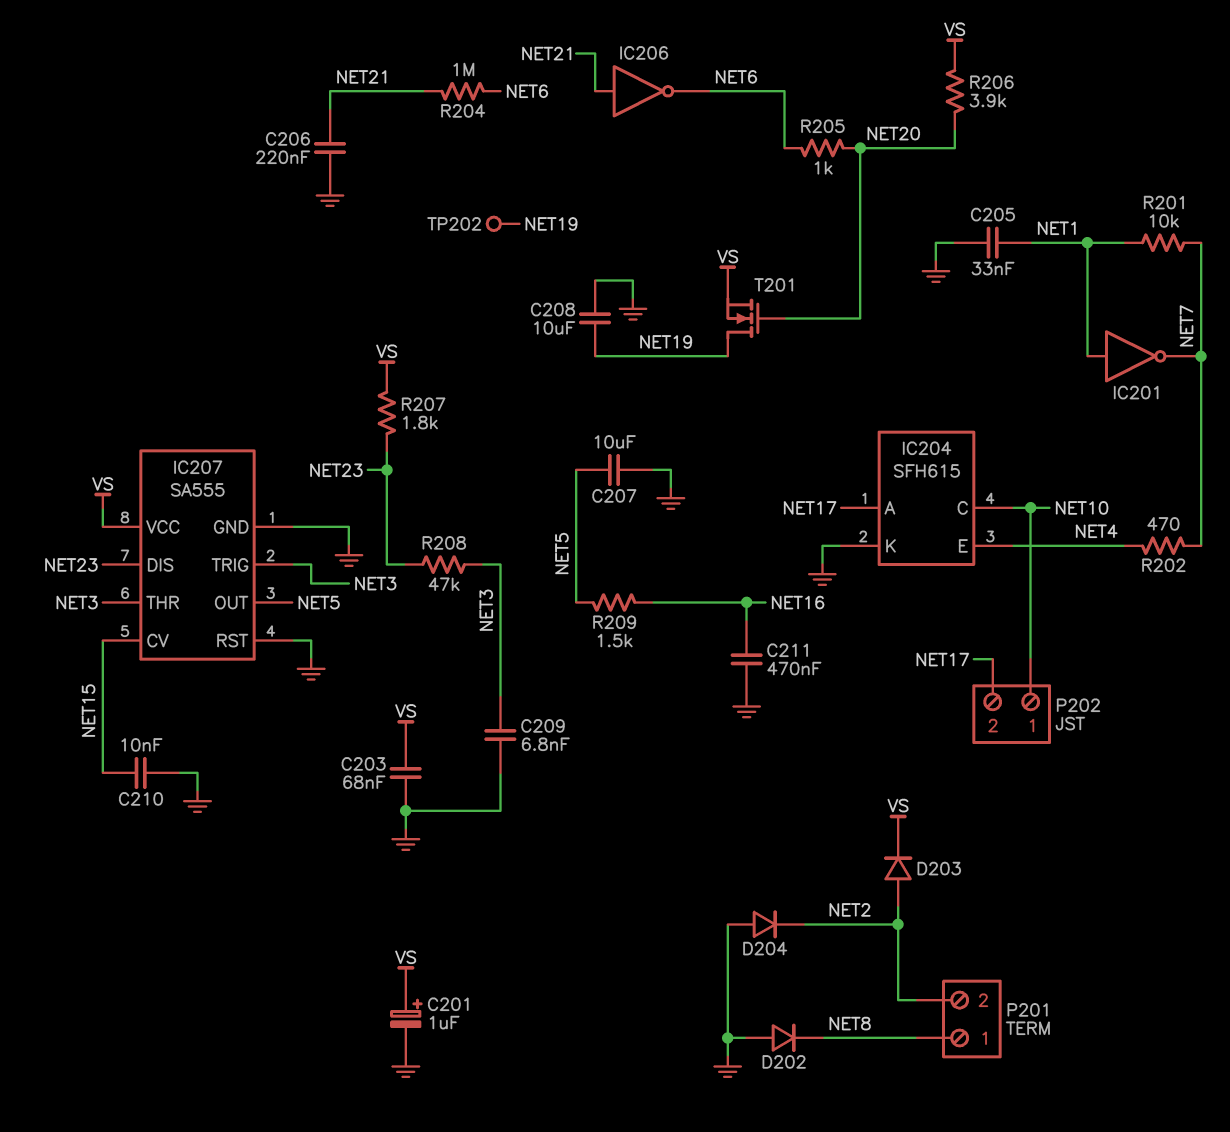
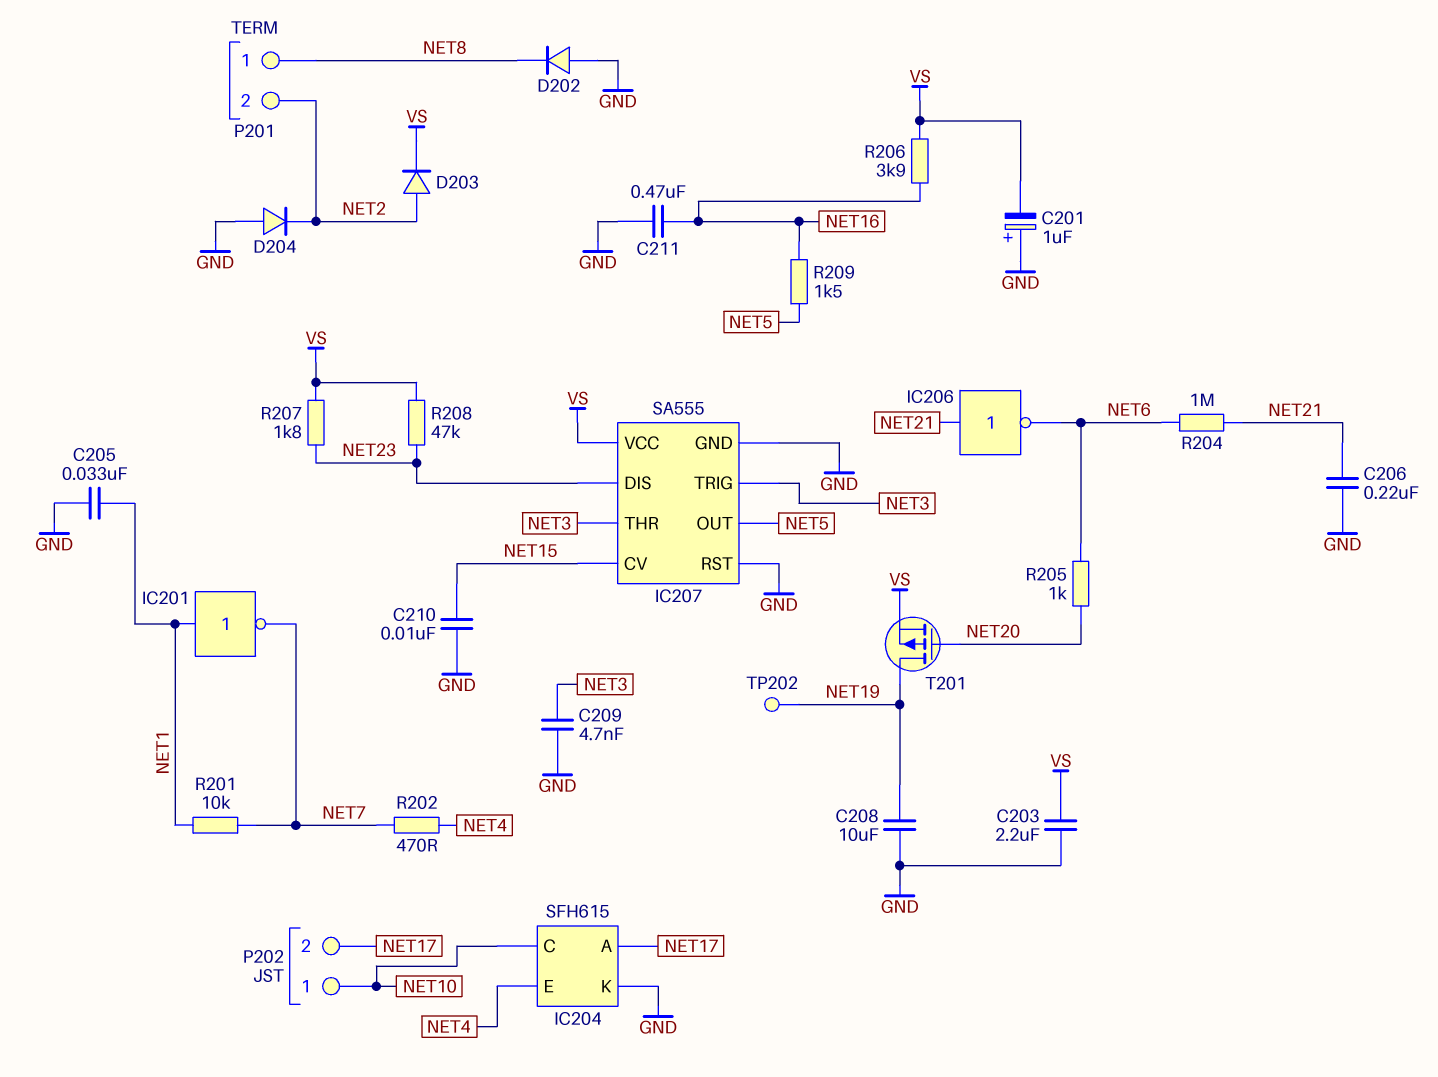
C201: 1uF (plus VS, minus GND) -> 1uF (plus GND, minus VS)
C203: 68nF (GND, VS) -> 2.2uF (GND, VS)
C207: 10uF (GND, NET5) -> none
C209: 6.8nF (GND, NET3) -> 4.7nF (GND, NET3)
R206: 3.9k (NET20, VS) -> 3.9k (NET16, VS)
R208: 47k (NET3, NET23) -> 47k (NET23, VS)
T201: NMOS (G NET20, D NET19, S VS) -> PMOS (G NET20, D NET19, S VS)

